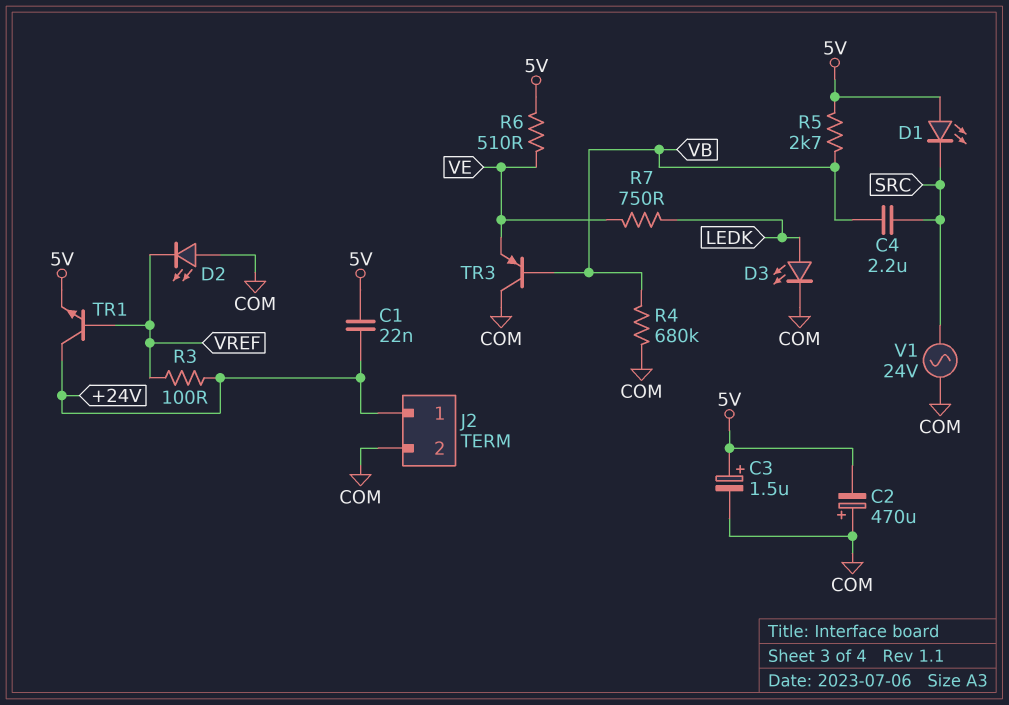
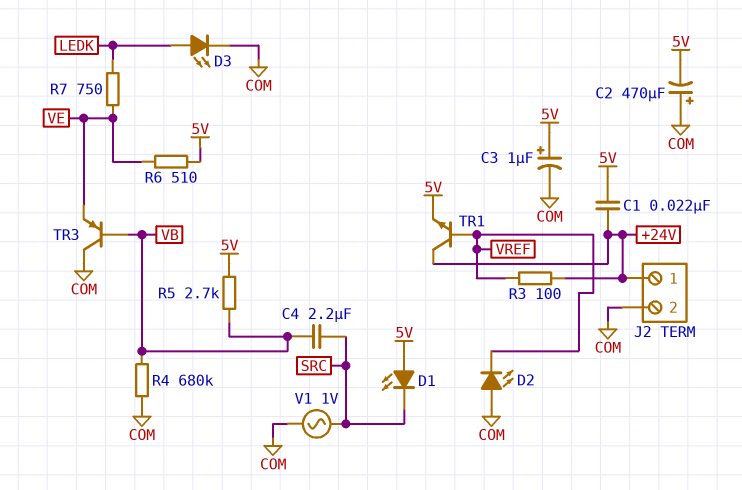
C3: 1.5uF (plus 5V, minus COM) -> 1uF (plus 5V, minus COM)
V1: AC 24V (COM, SRC) -> AC 1V (COM, SRC)

